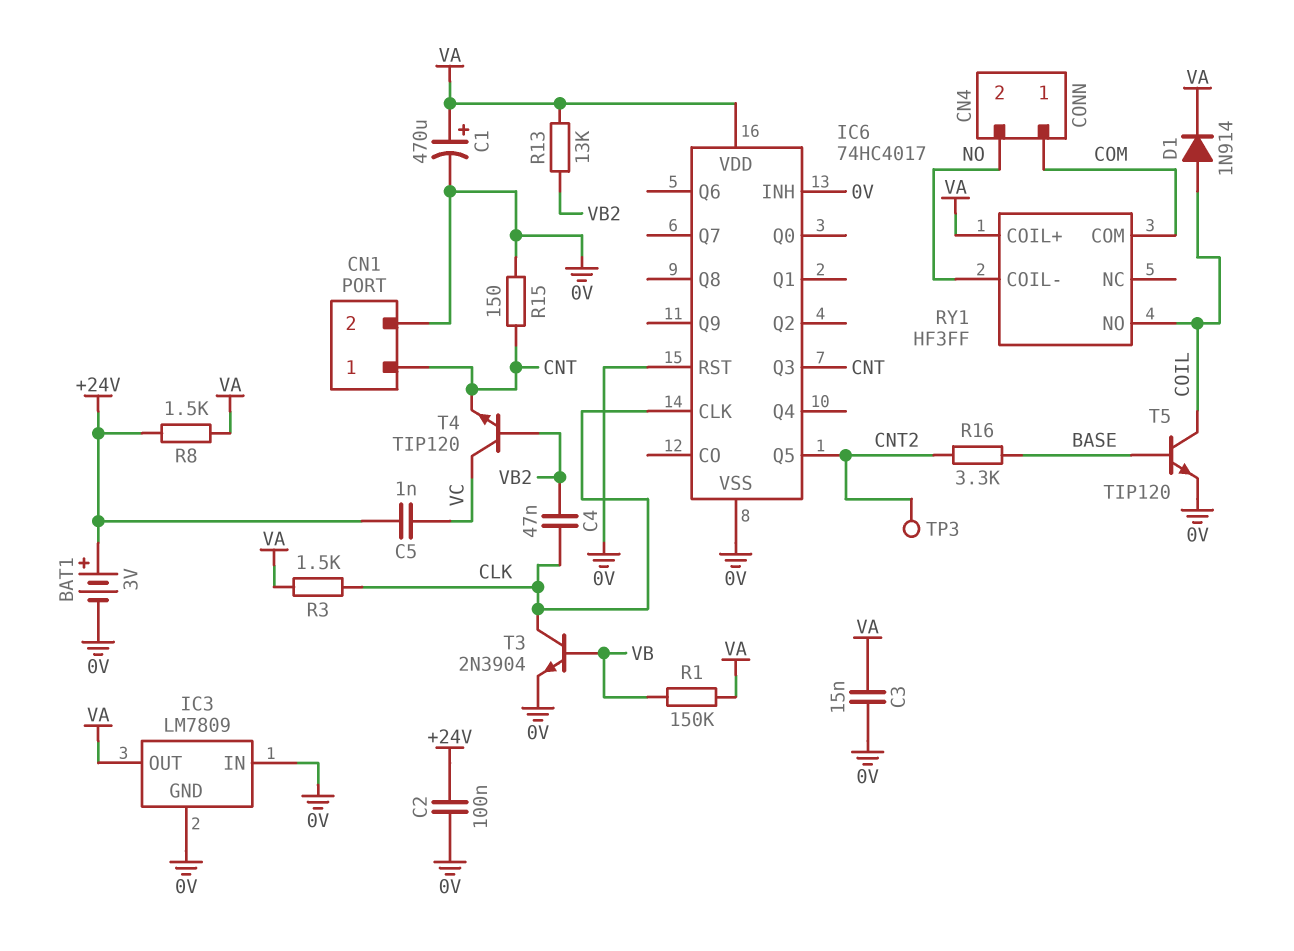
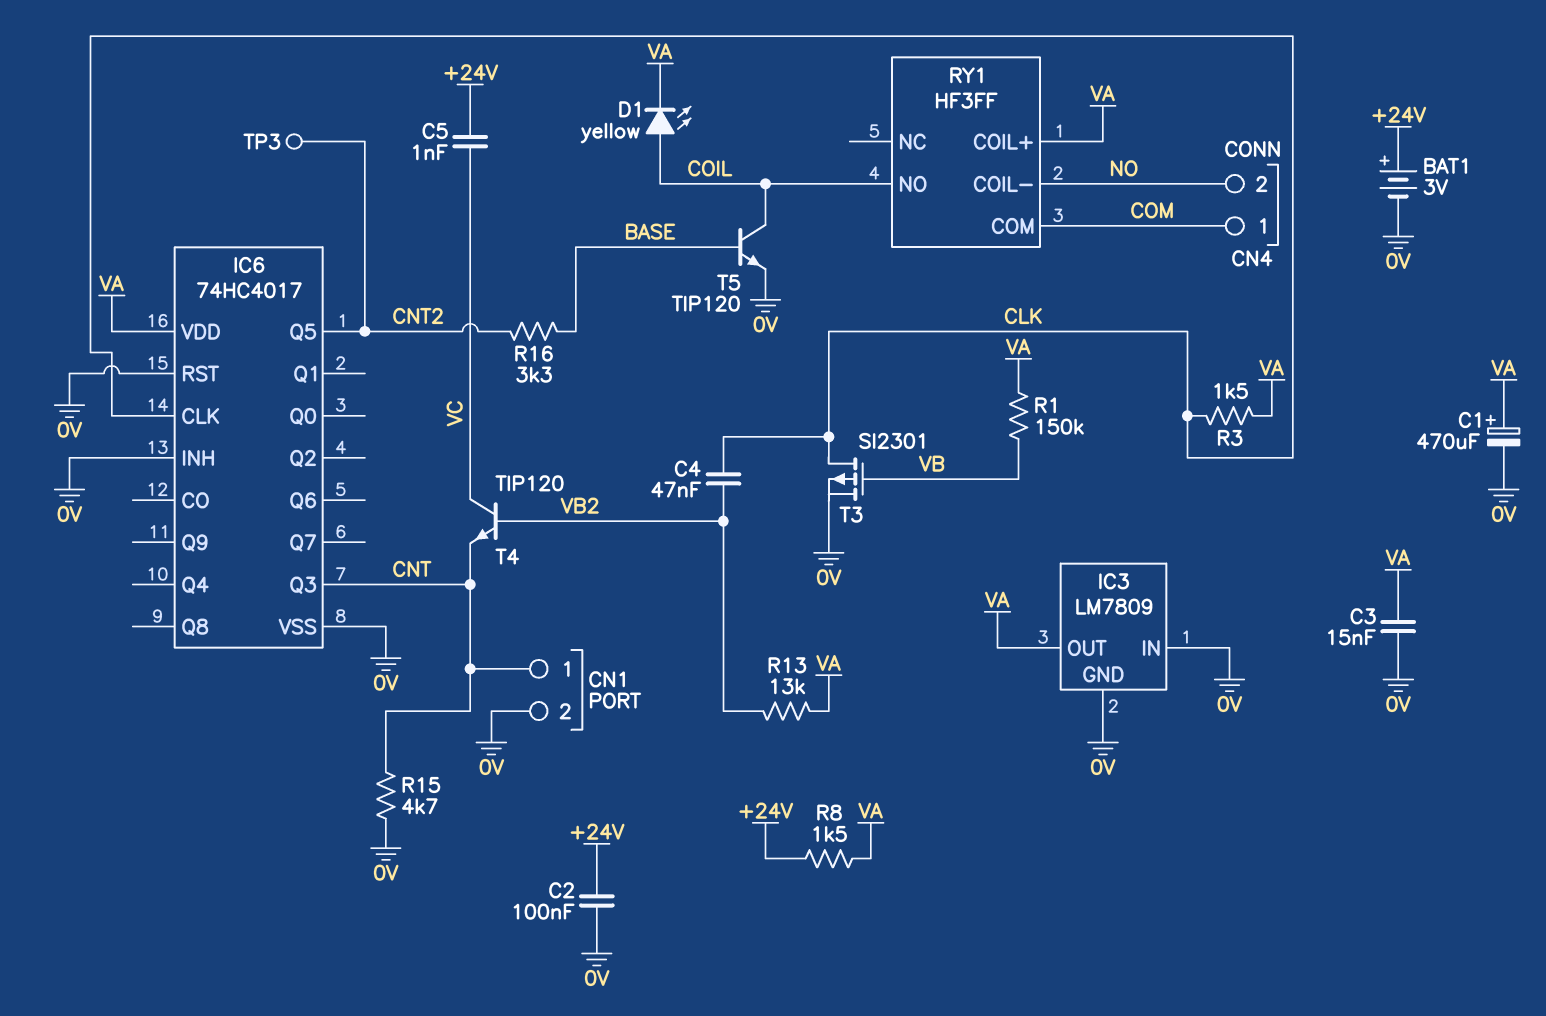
D1: diode 1N914 (A COIL, K VA) -> LED yellow (A COIL, K VA)
R15: 150 (0V, CNT) -> 4.7k (0V, CNT)
T3: NPN 2N3904 (B VB, C CLK, E 0V) -> PMOS SI2301 (G VB, D CLK, S 0V)

